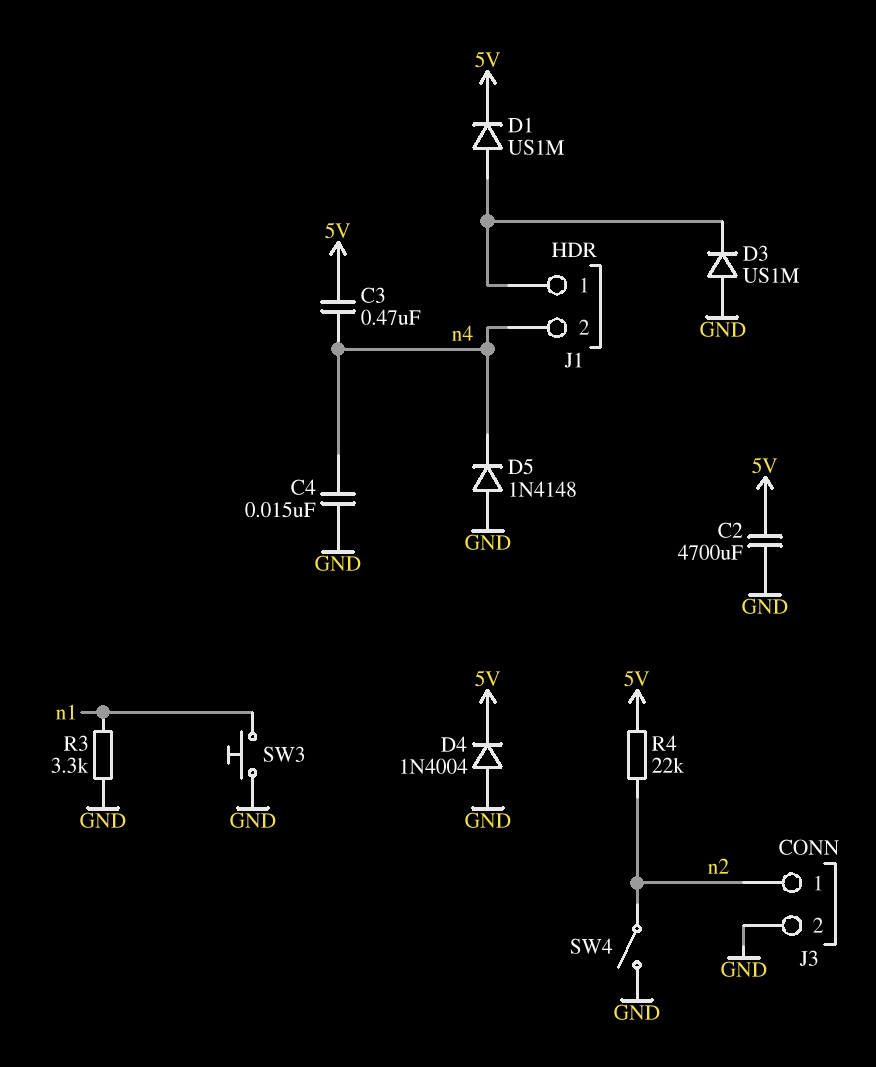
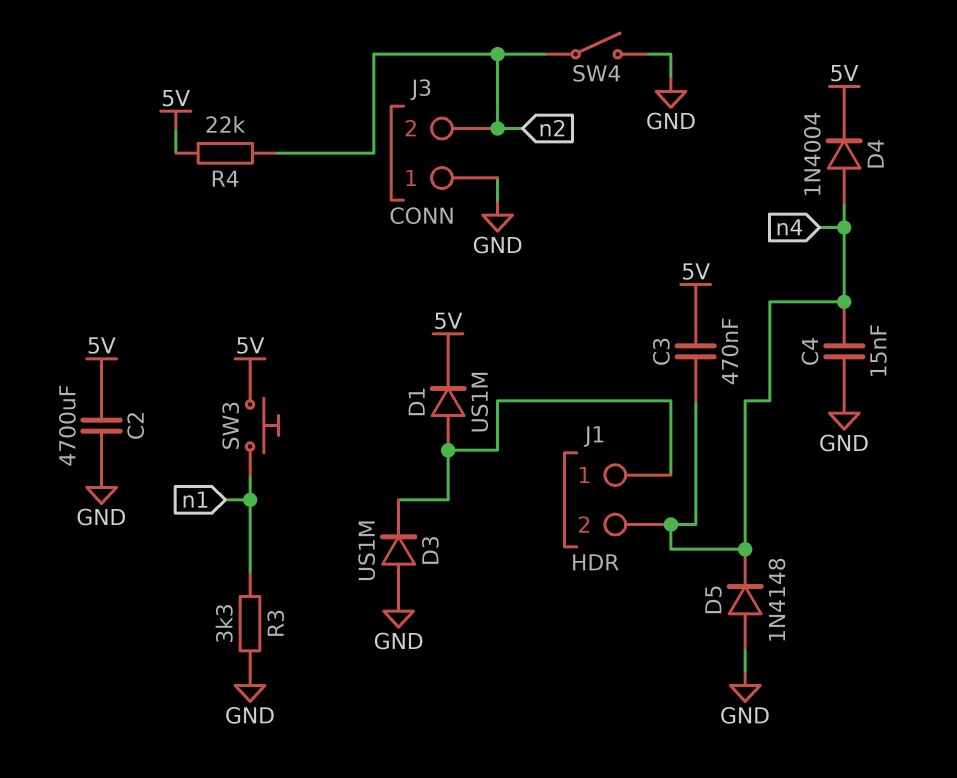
D4: diode 1N4004 (A GND, K 5V) -> diode 1N4004 (A n4, K 5V)
J3 pin 1: n2 -> GND
J3 pin 2: GND -> n2
SW3: button (GND, n1) -> button (5V, n1)

